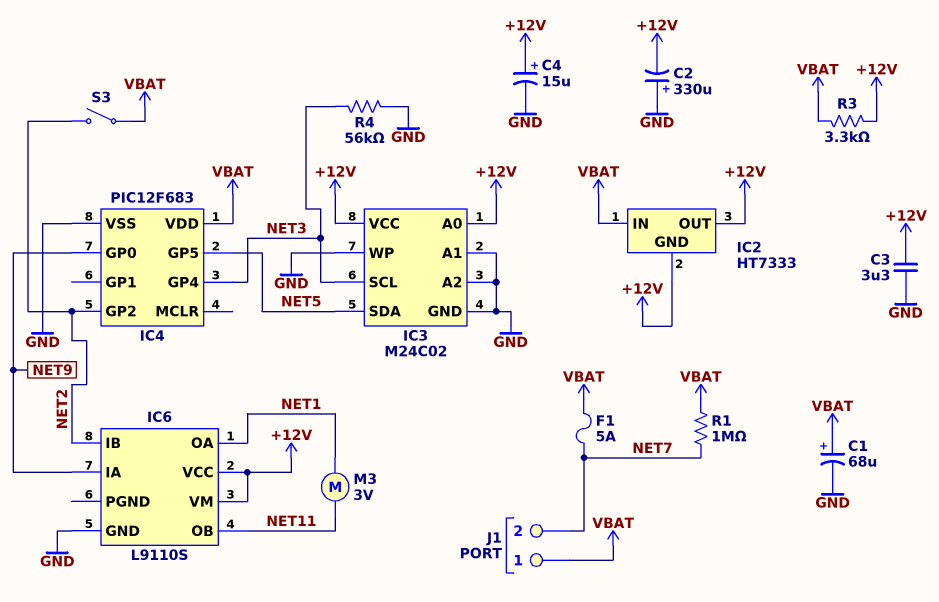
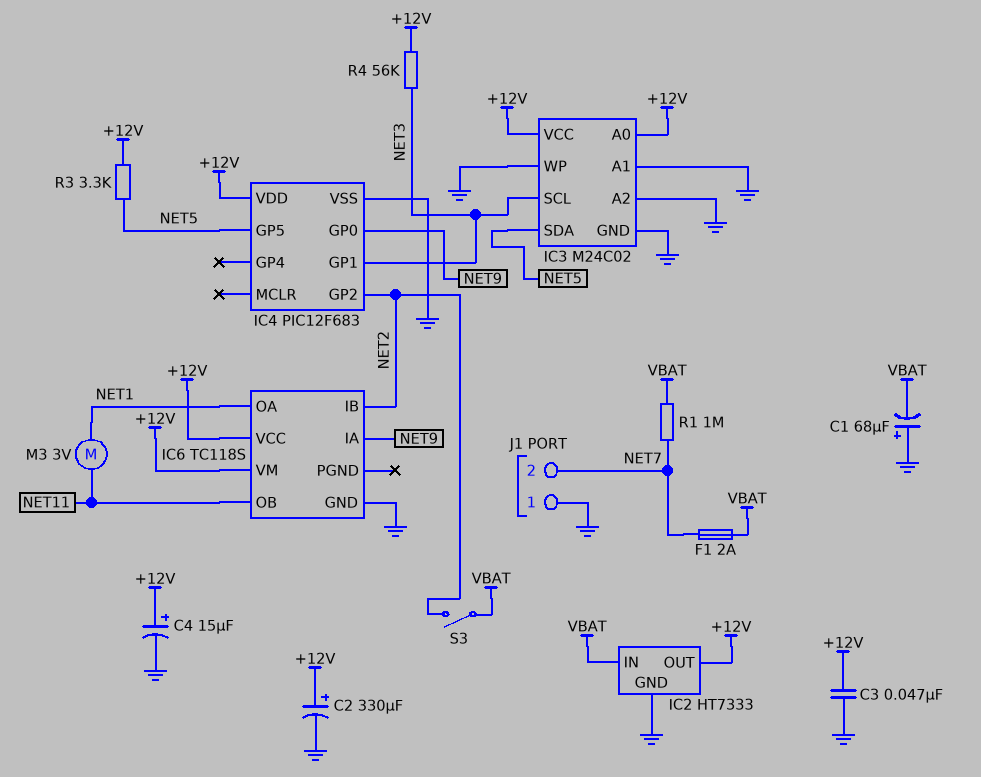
C1: 68uF (plus VBAT, minus GND) -> 68uF (plus GND, minus VBAT)
C2: 330uF (plus GND, minus +12V) -> 330uF (plus +12V, minus GND)
C3: 3.3uF (+12V, GND) -> 47nF (+12V, GND)
F1: 5A (NET7, VBAT) -> 2A (NET7, VBAT)
IC2 pin GND: +12V -> GND
IC4 pin GP1: none -> NET3
IC4 pin GP4: NET3 -> none
IC4 pin VDD: VBAT -> +12V
IC6: L9110S -> TC118S
J1 pin 1: VBAT -> GND
R3: 3.3k (+12V, VBAT) -> 3.3k (+12V, NET5)
R4: 56k (GND, NET3) -> 56k (+12V, NET3)

